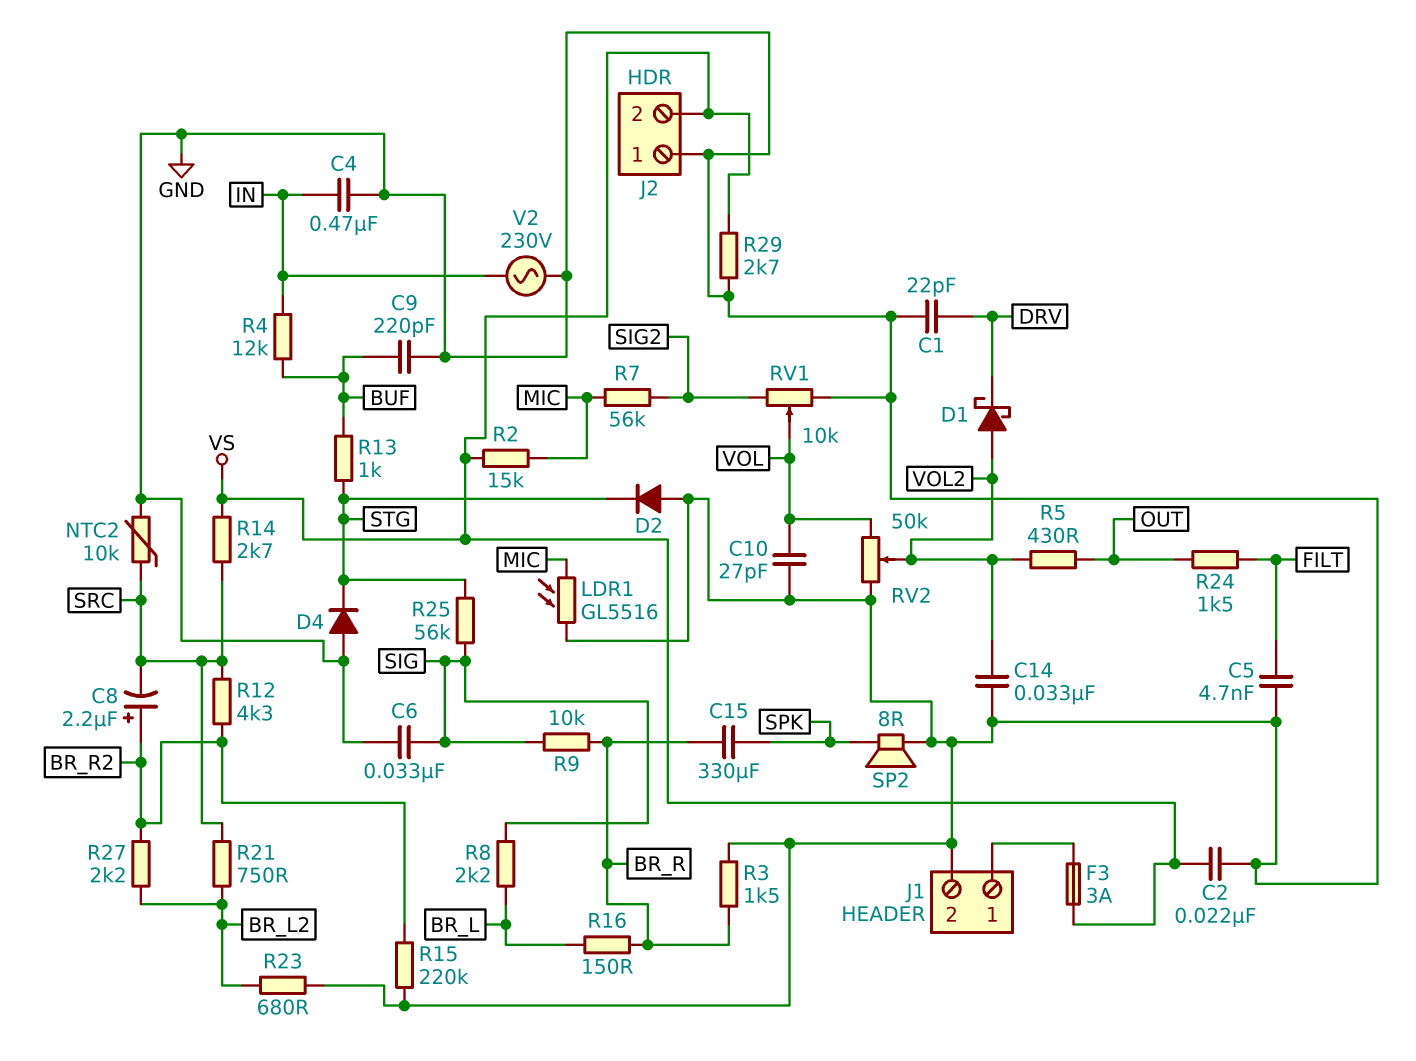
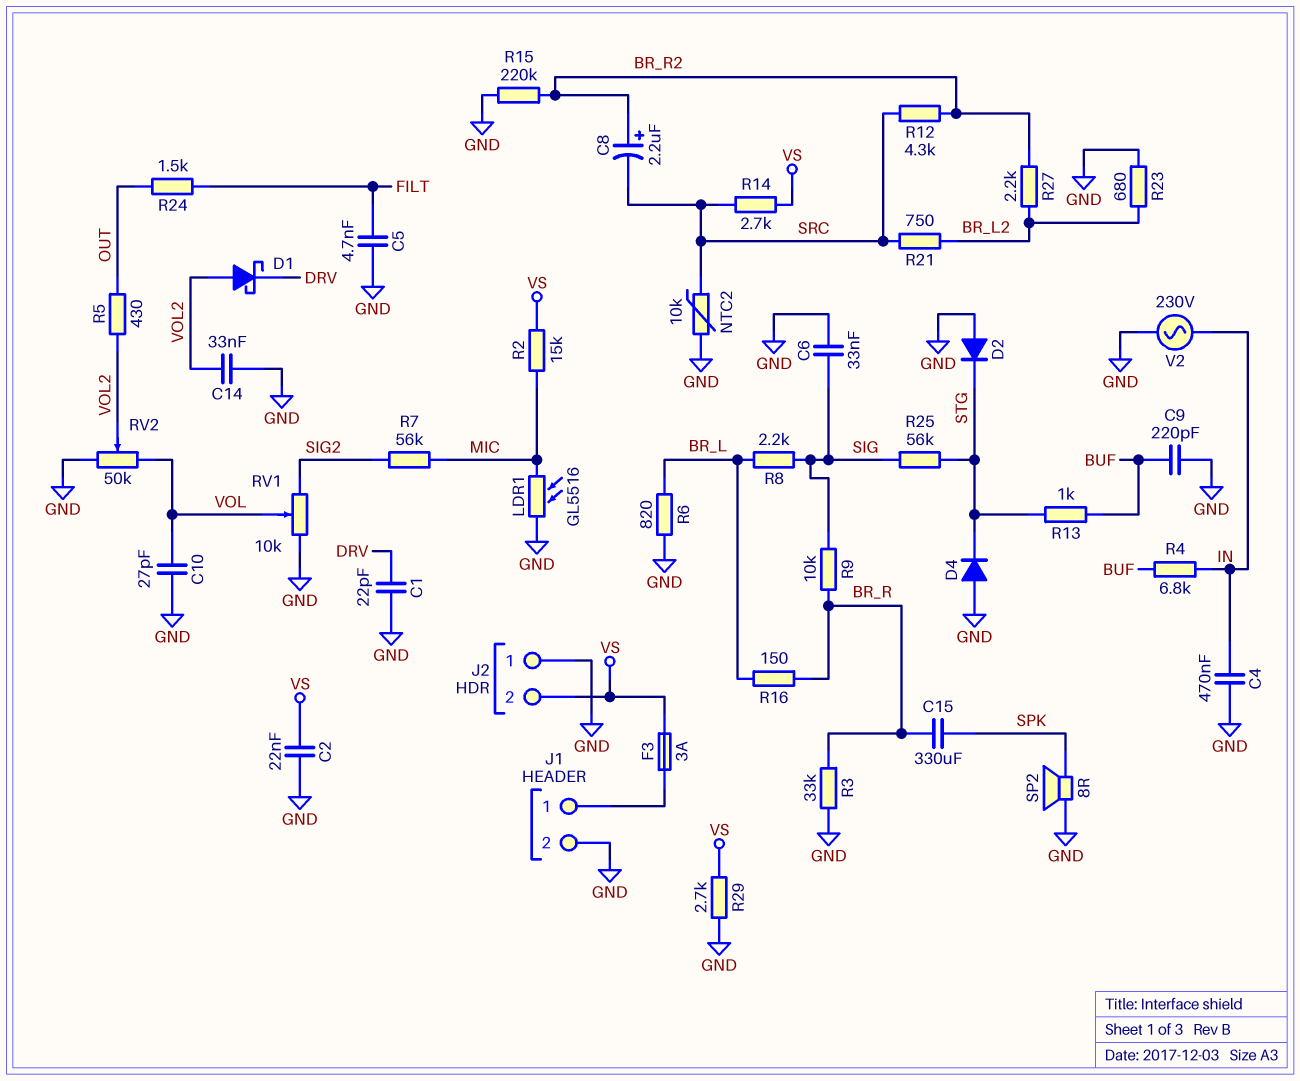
R3: 1.5k (BR_R, GND) -> 33k (BR_R, GND)
R4: 12k (BUF, IN) -> 6.8k (BUF, IN)
R6: none -> 820 (BR_L, GND)

